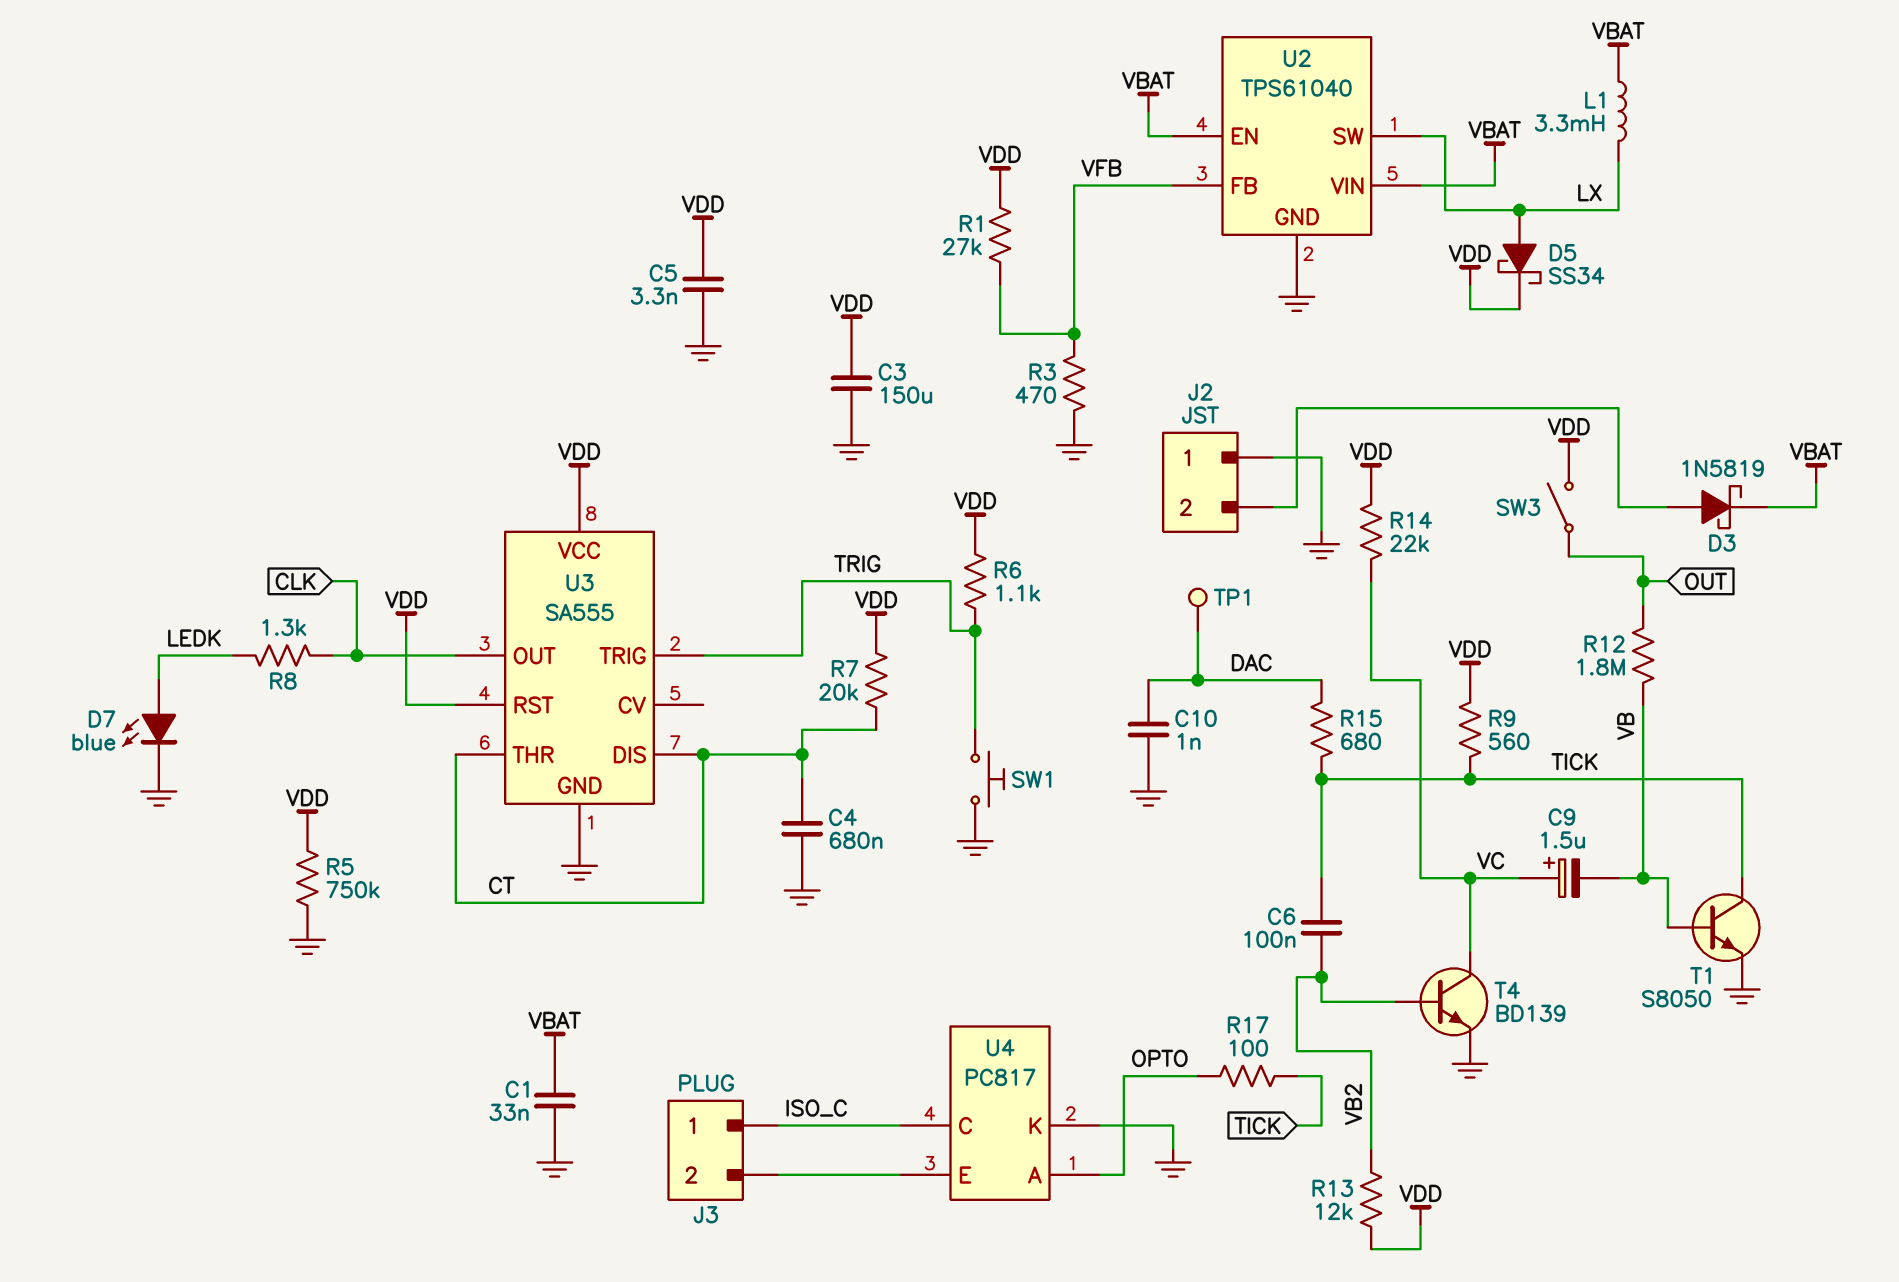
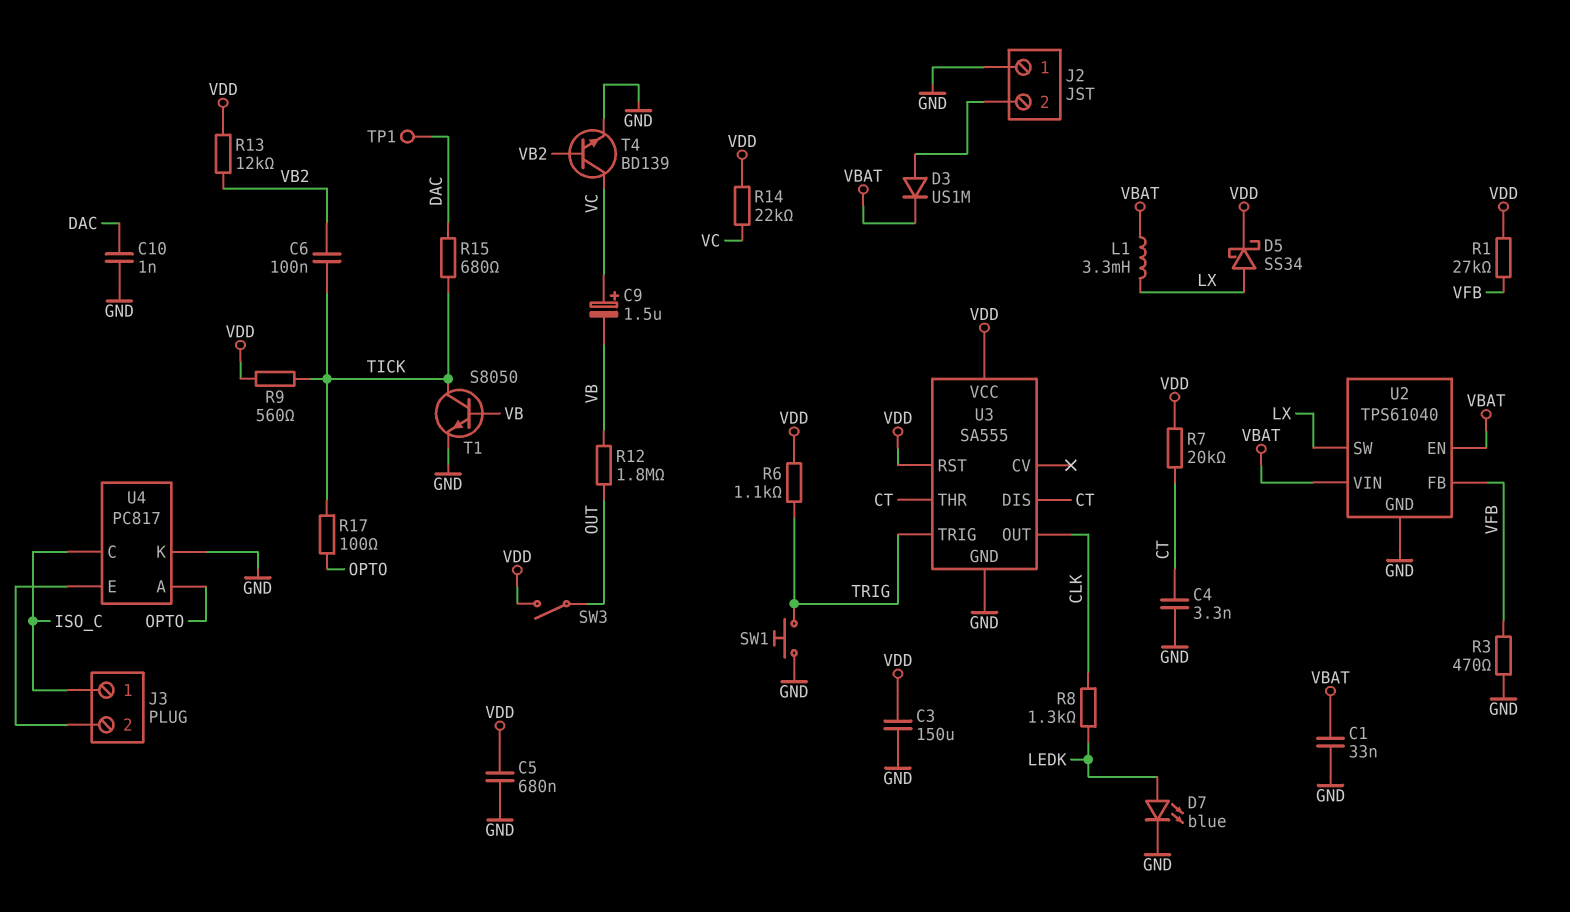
C4: 680nF (CT, GND) -> 3.3nF (CT, GND)
C5: 3.3nF (GND, VDD) -> 680nF (GND, VDD)
D3: schottky 1N5819 (A J2/2, K VBAT) -> diode US1M (A J2/2, K VBAT)
R5: 750k (GND, VDD) -> none

